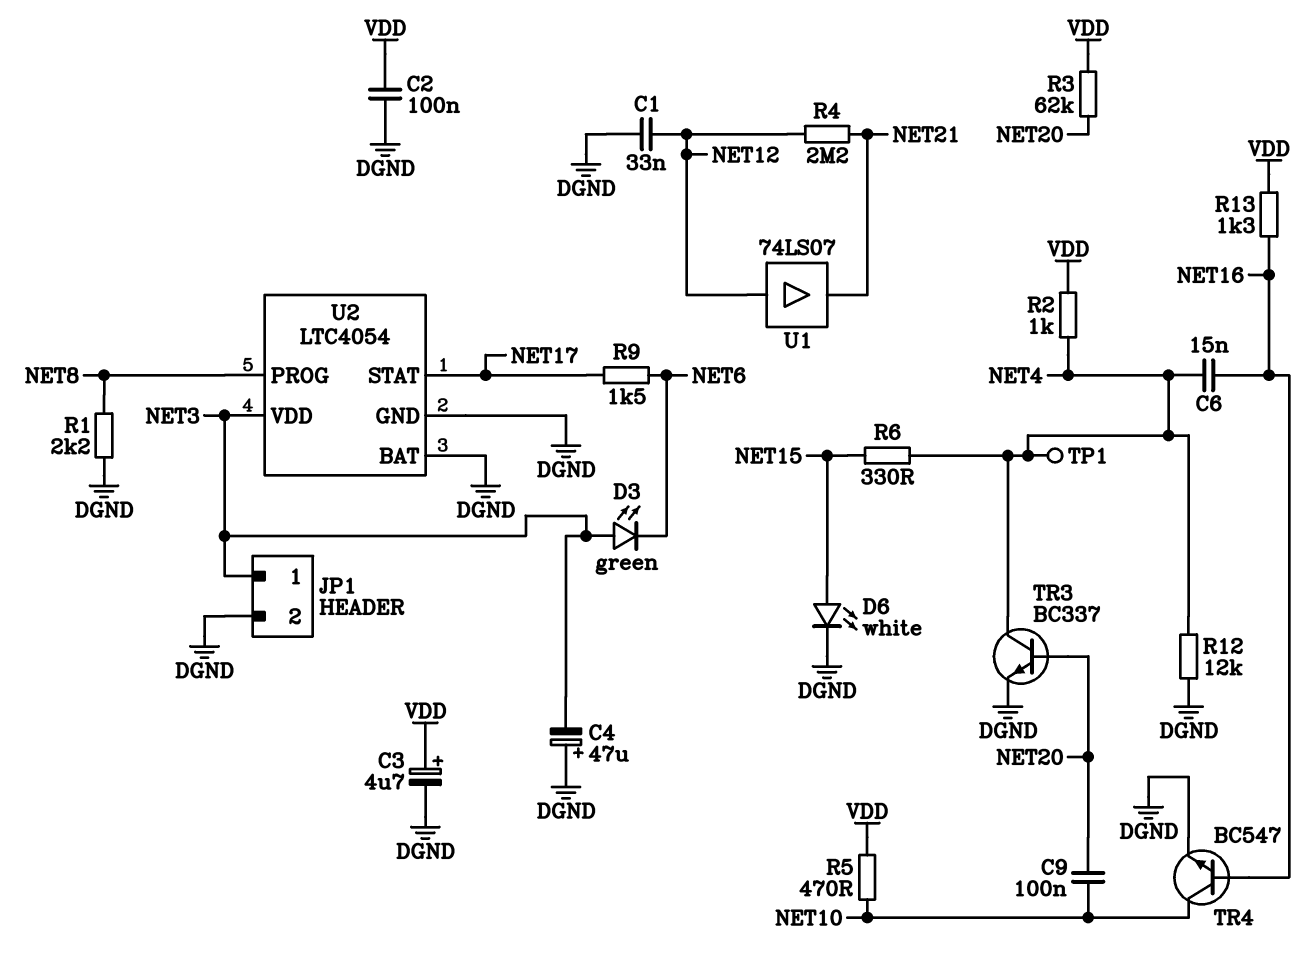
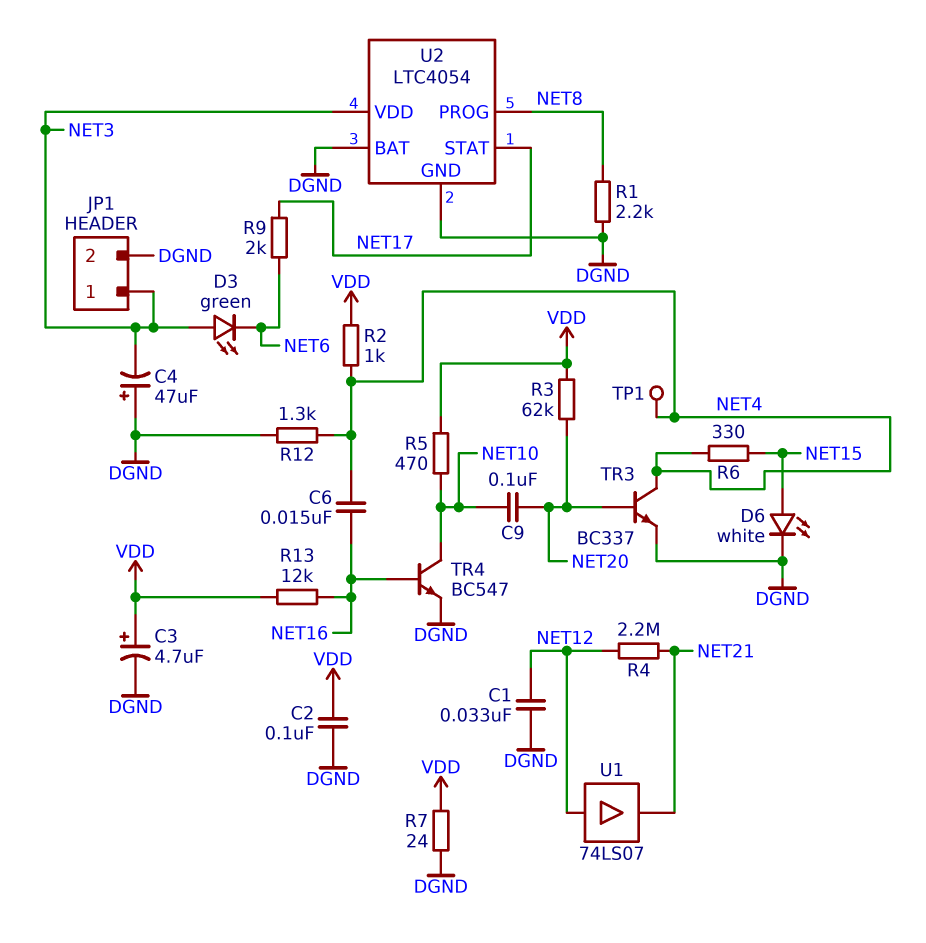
R7: none -> 24 (DGND, VDD)
R9: 1.5k (NET6, NET17) -> 2k (NET6, NET17)
R12: 12k (DGND, NET4) -> 1.3k (DGND, NET4)
R13: 1.3k (NET16, VDD) -> 12k (NET16, VDD)

